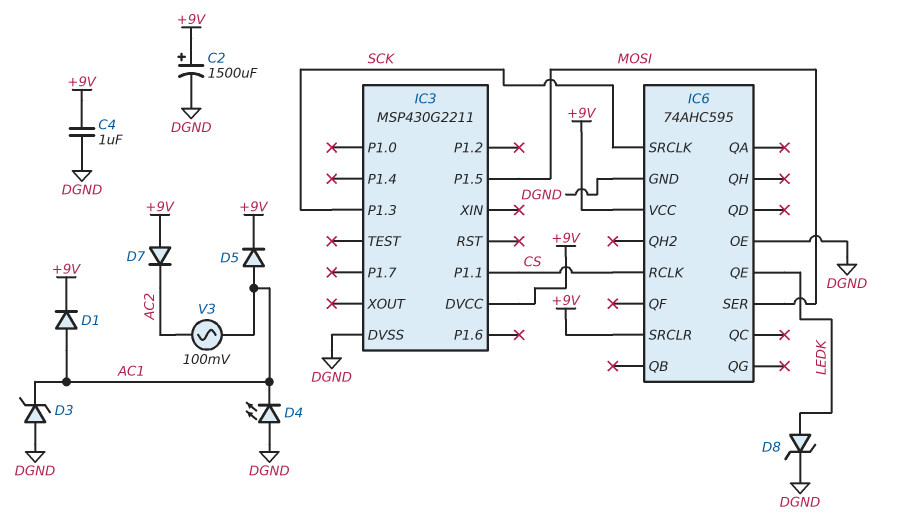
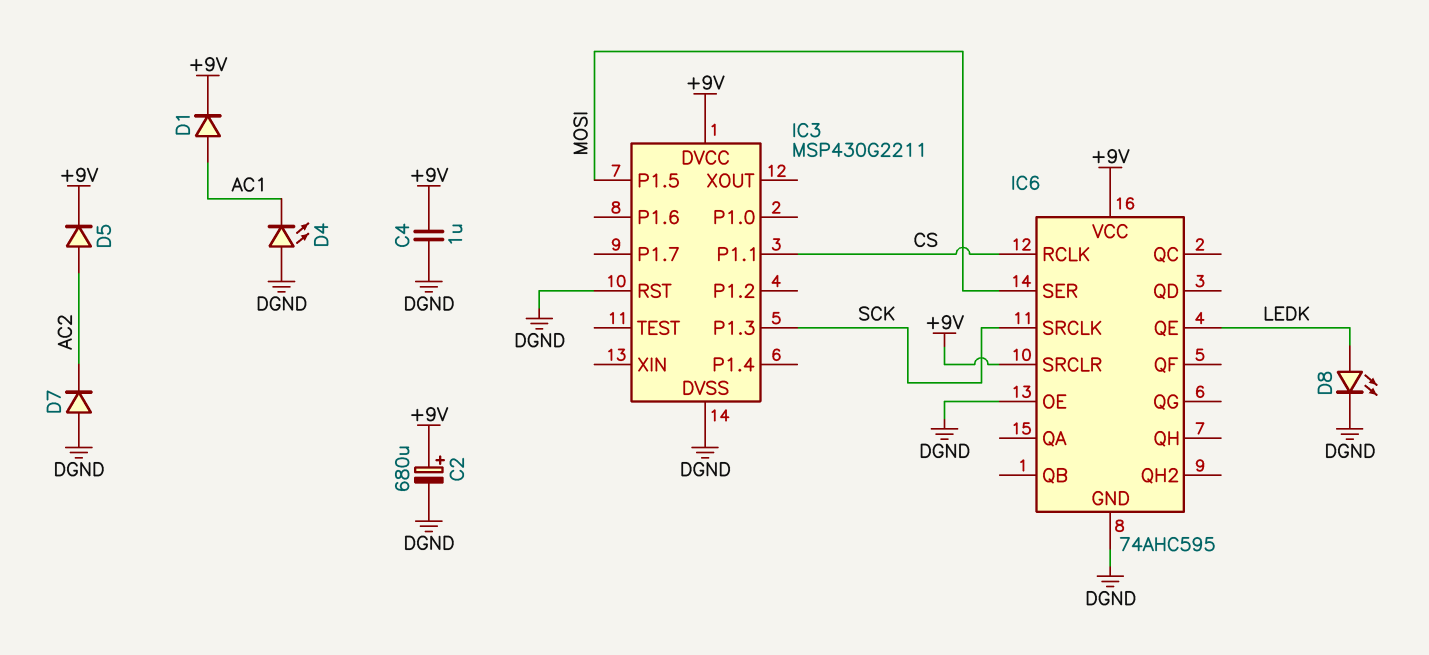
C2: 1500uF (plus +9V, minus DGND) -> 680uF (plus +9V, minus DGND)
D3: zener (A DGND, K AC1) -> none
D5: diode (A AC1, K +9V) -> diode (A AC2, K +9V)
D7: diode (A +9V, K AC2) -> diode (A DGND, K AC2)
D8: zener (A LEDK, K DGND) -> LED (A LEDK, K DGND)
IC3 pin RST: none -> DGND
V3: AC 100mV (AC1, AC2) -> none

